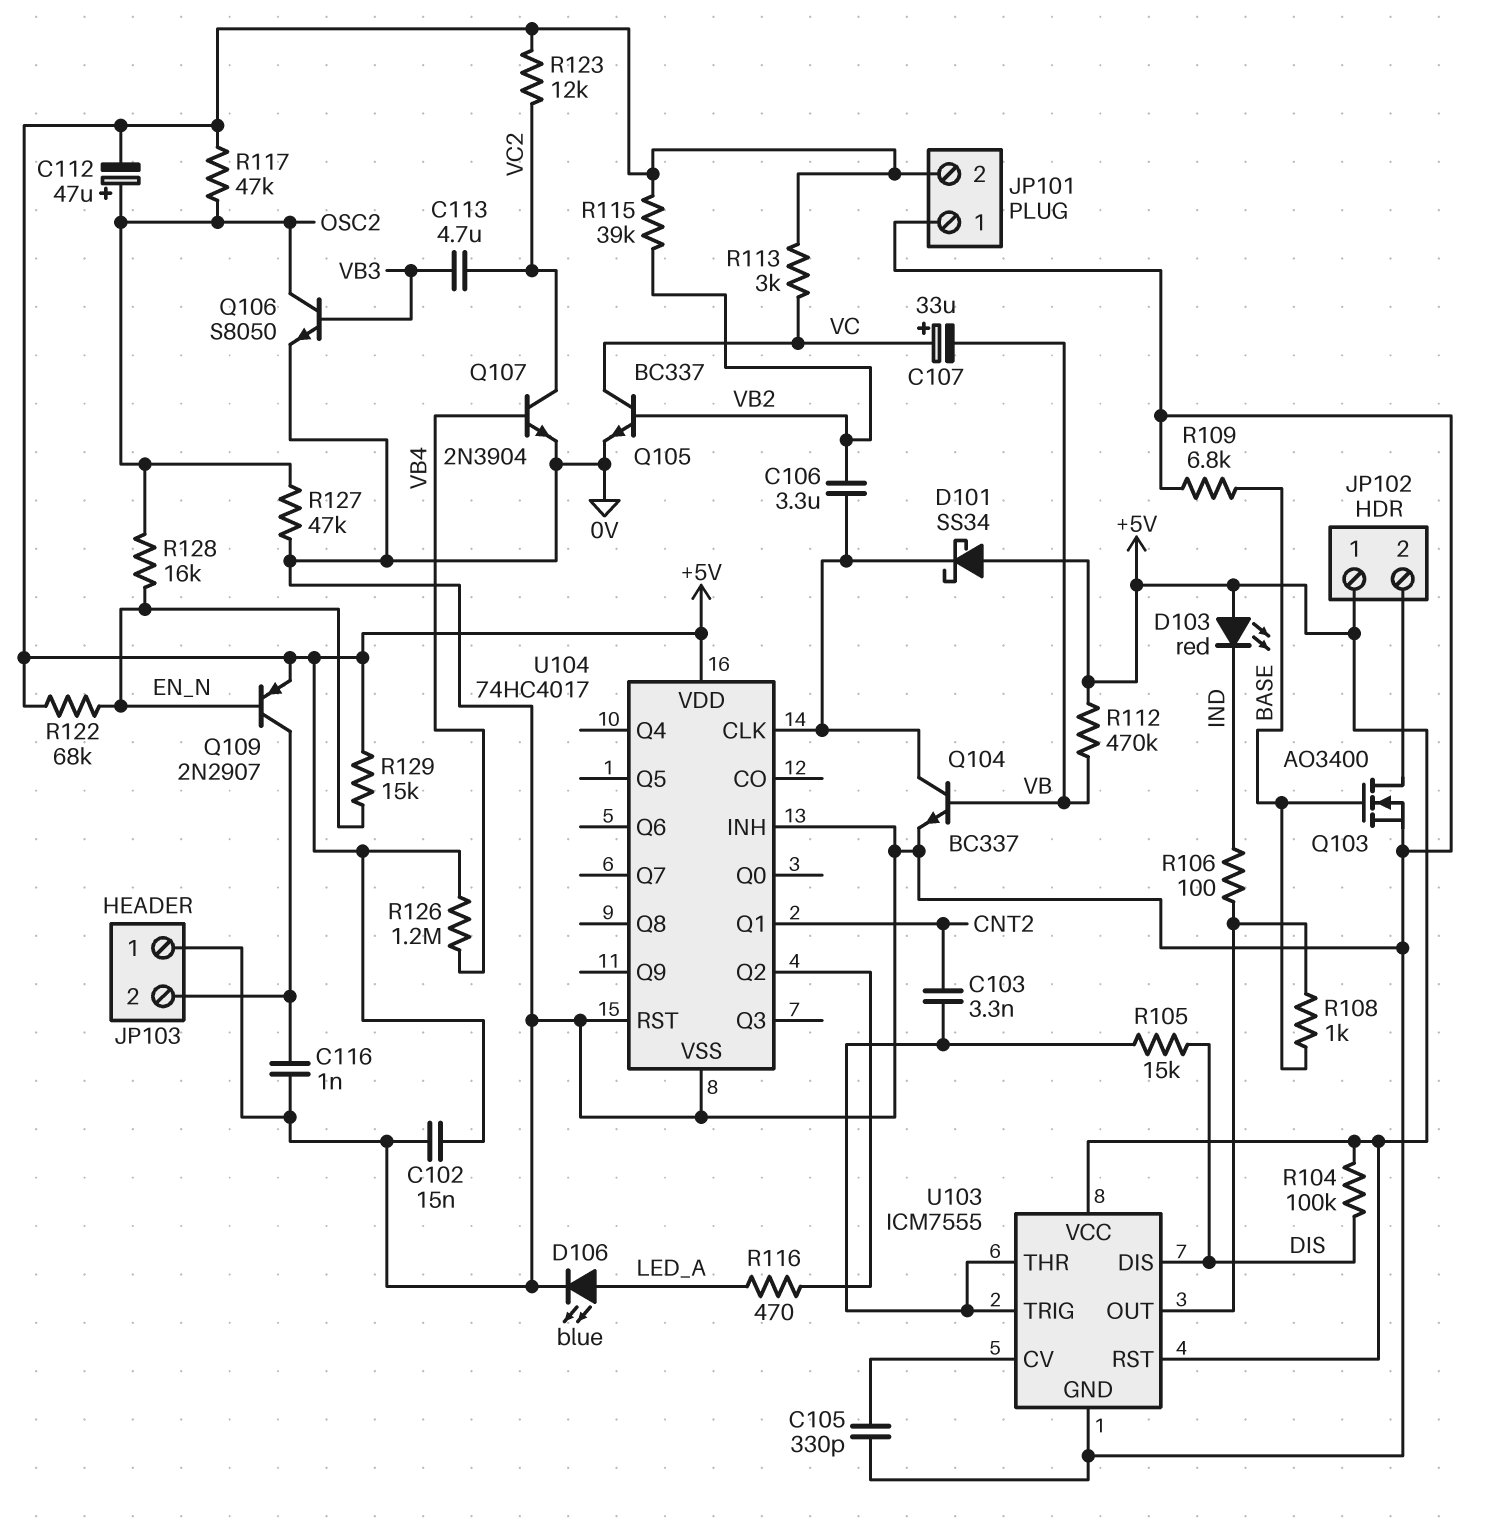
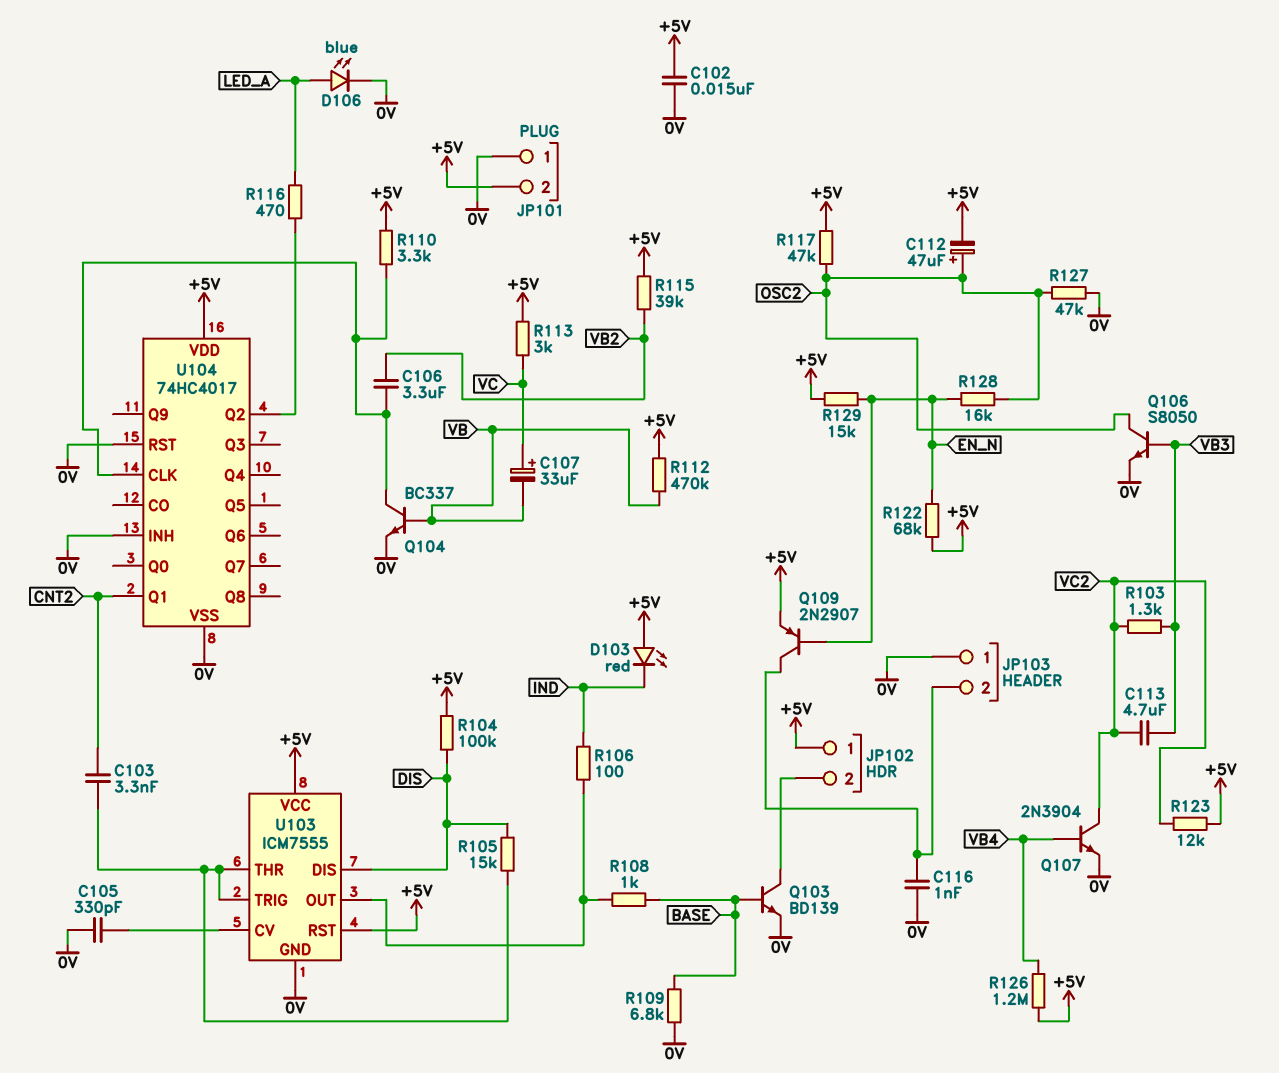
D101: schottky SS34 (A +5V, K U104/CLK) -> none
Q103: NMOS AO3400 (G BASE, D JP102/2, S 0V) -> NPN BD139 (B BASE, C JP102/2, E 0V)
Q105: NPN BC337 (B VB2, C VC, E 0V) -> none
R103: none -> 1.3k (VB3, VC2)
R110: none -> 3.3k (+5V, U104/CLK)

